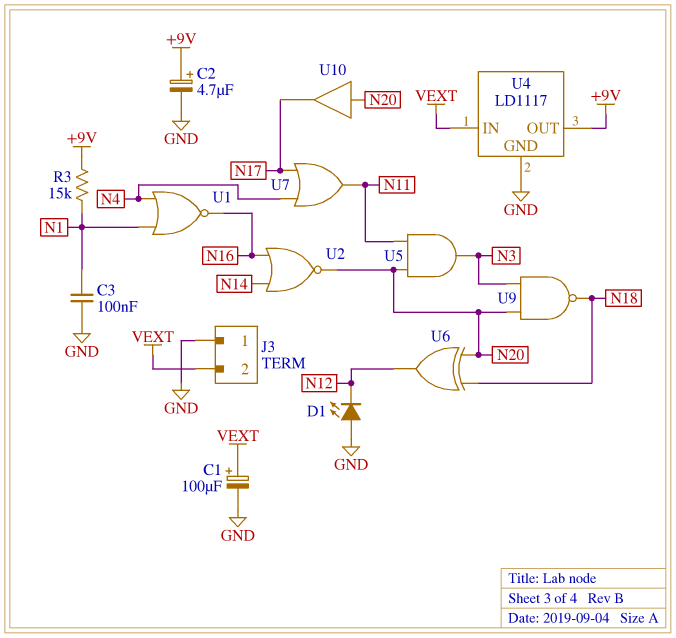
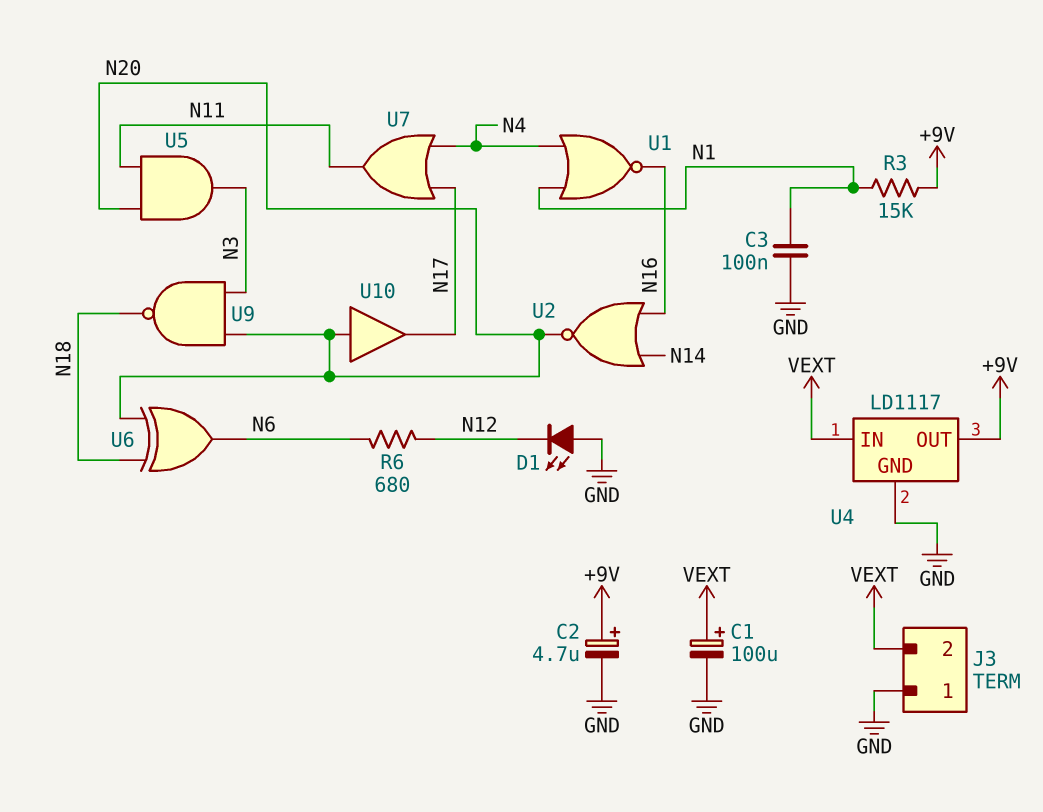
R6: none -> 680 (N6, N12)
U6: XOR (in N18, in N20, out N12) -> XOR (in N18, in N20, out N6)

